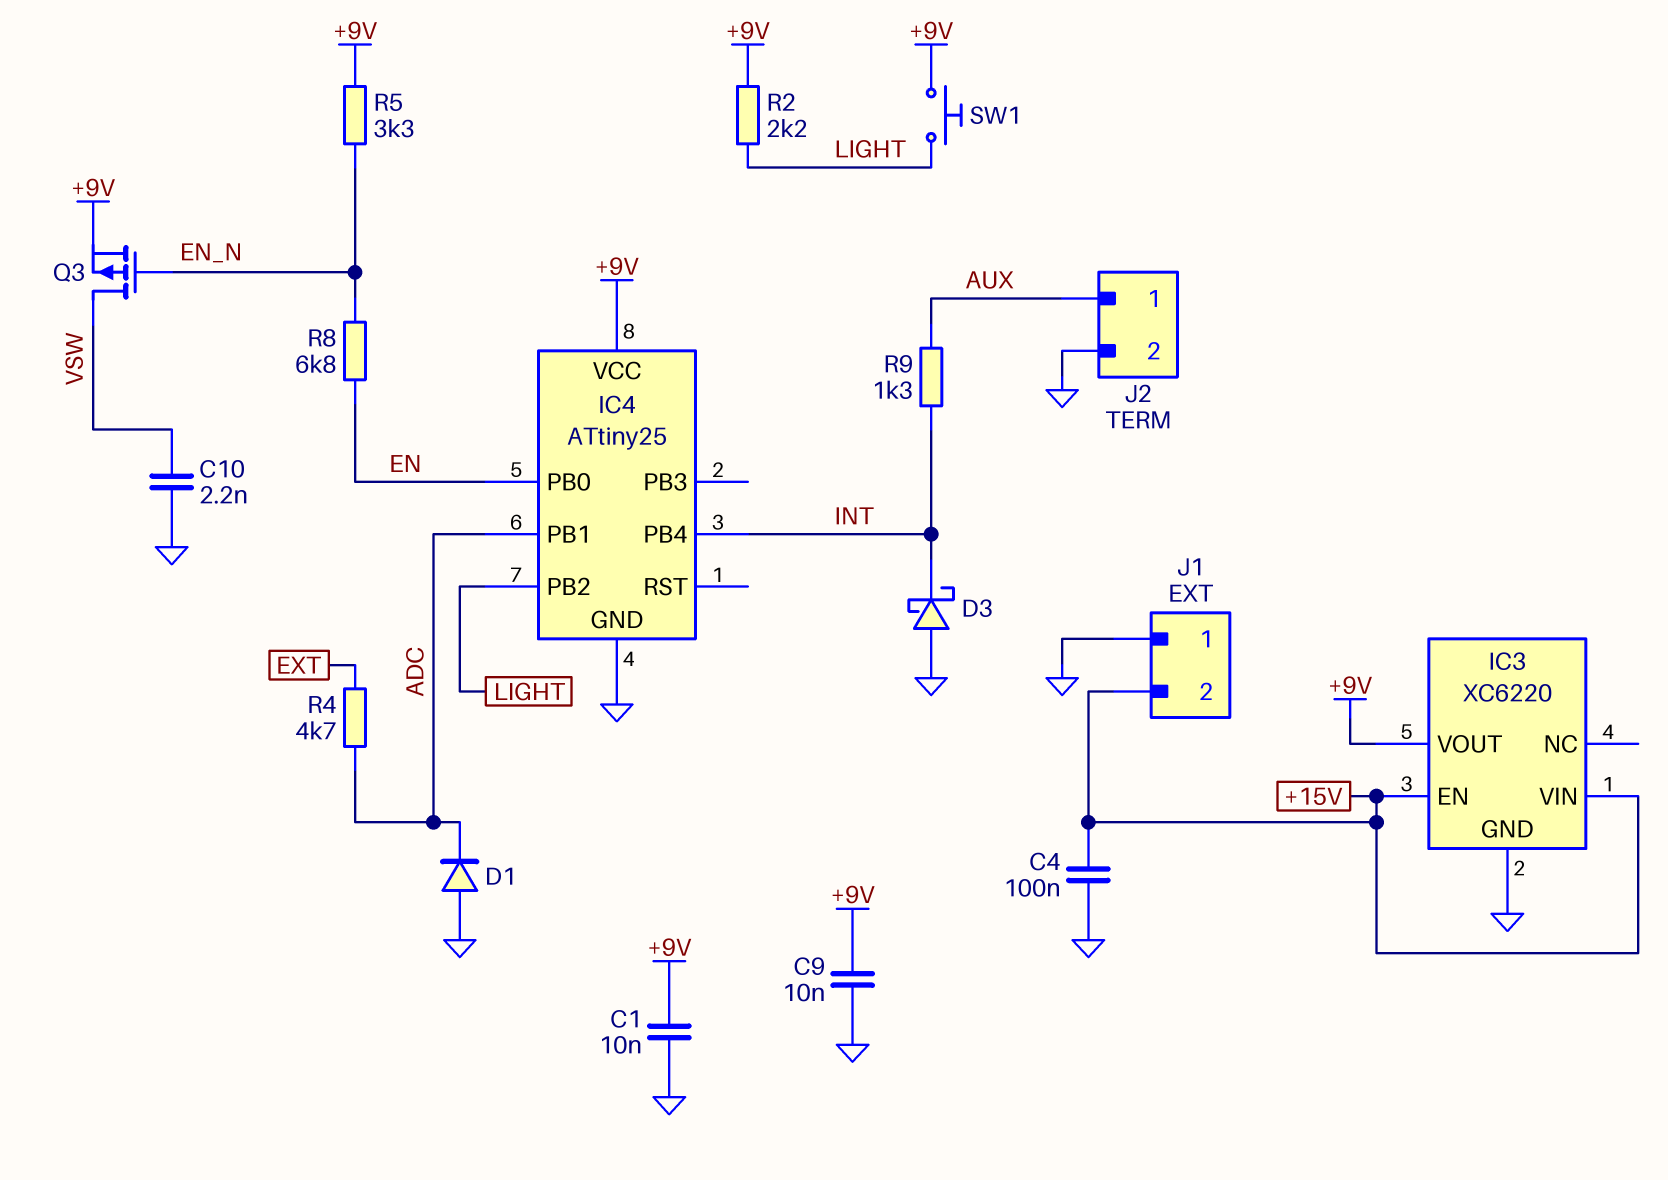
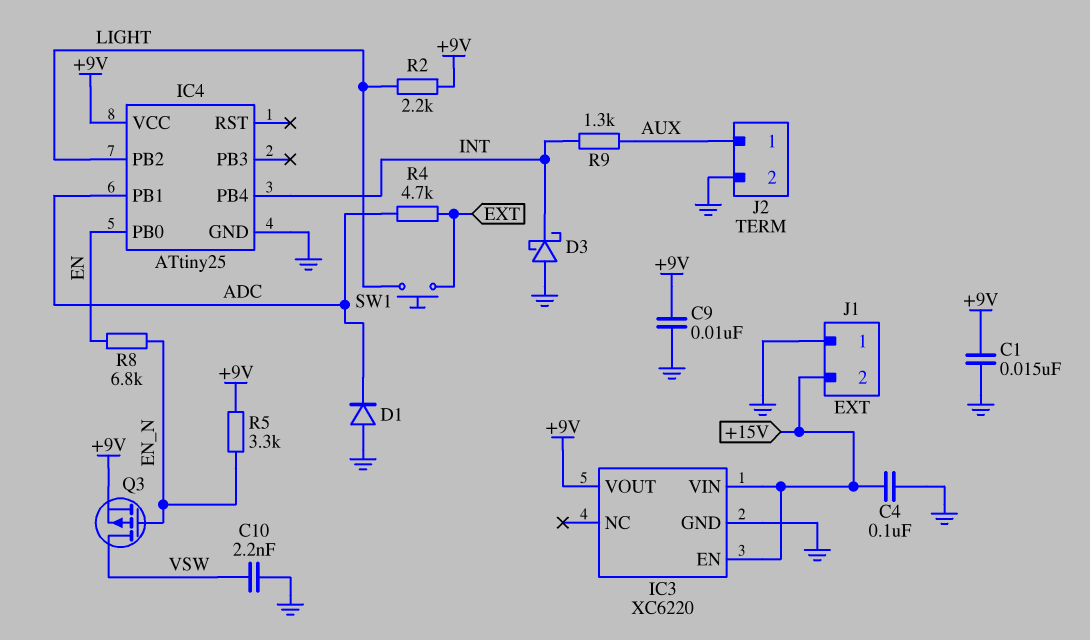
C1: 10nF (+9V, GND) -> 15nF (+9V, GND)
SW1: button (+9V, LIGHT) -> button (EXT, LIGHT)

